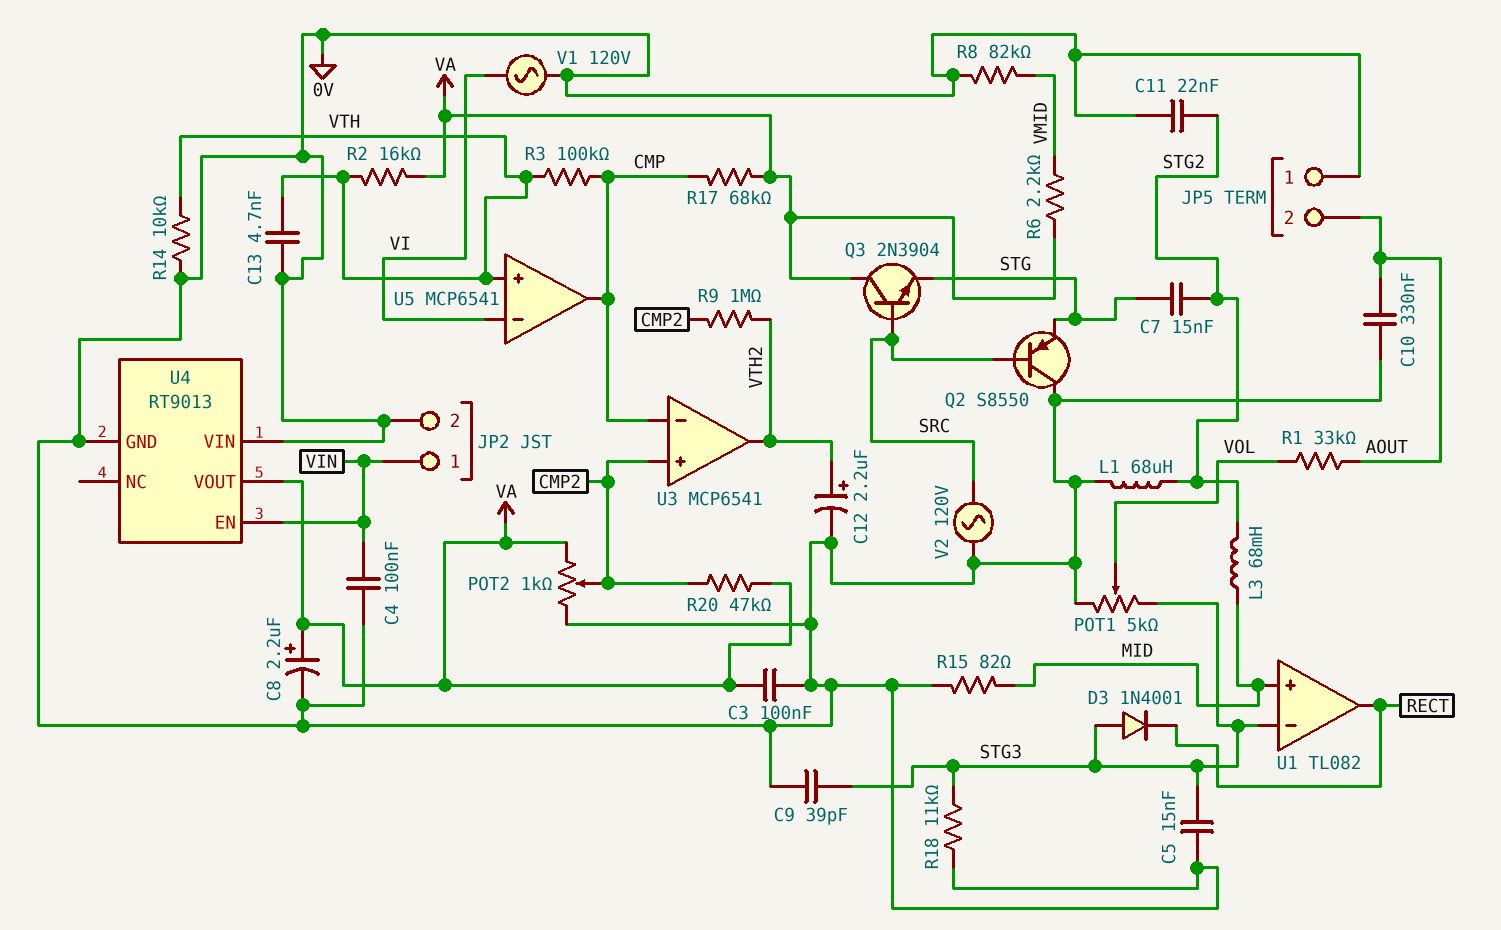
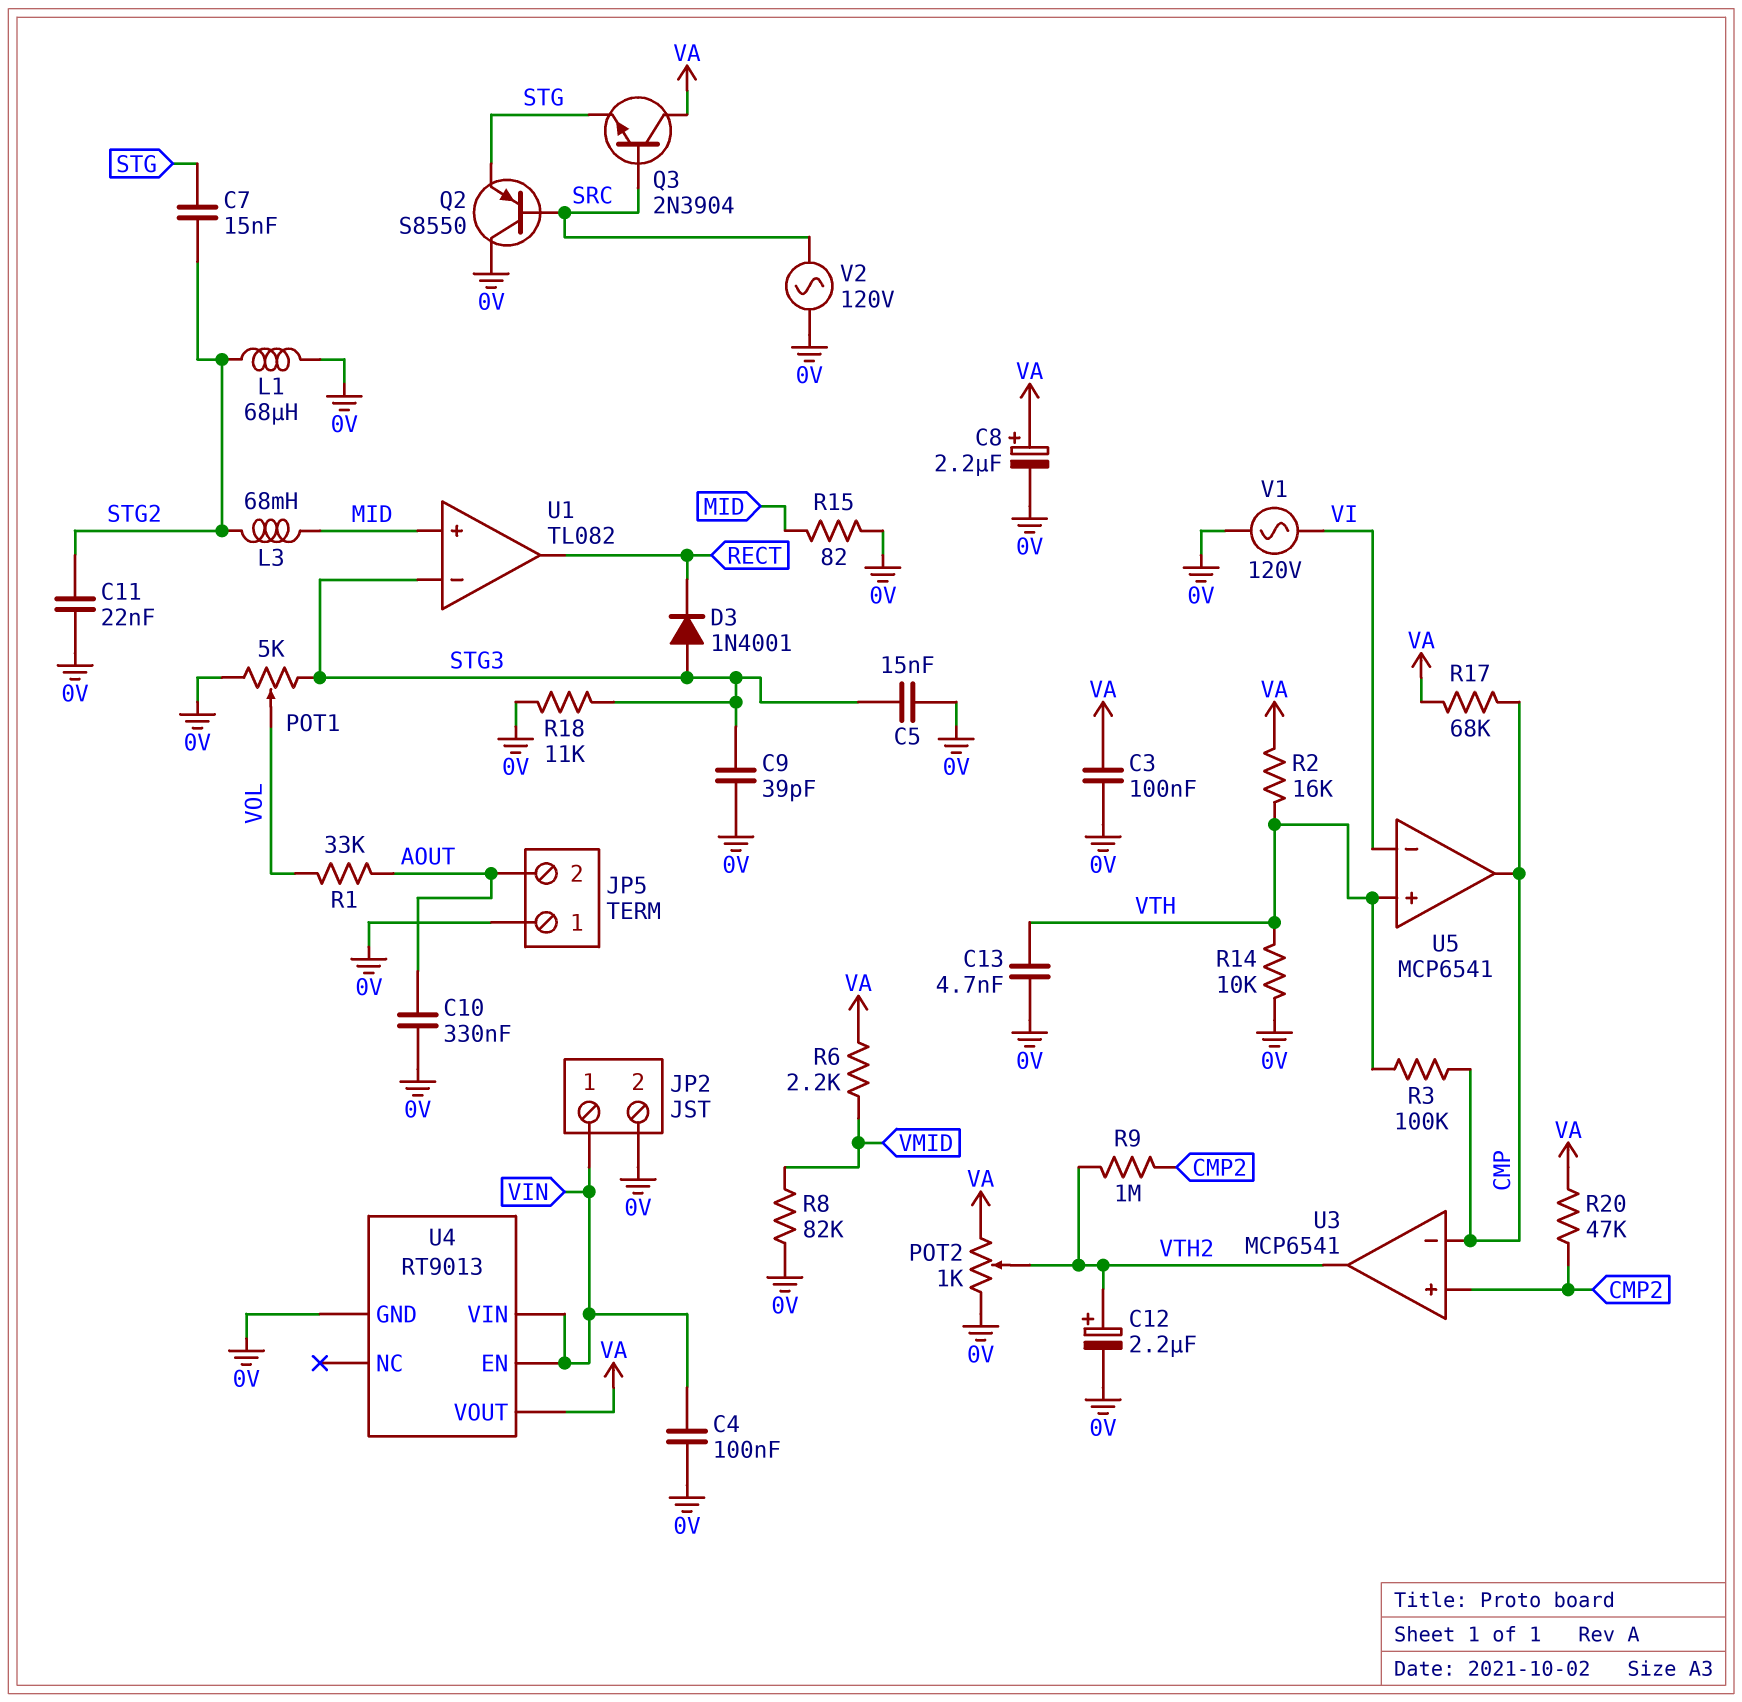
POT2: 1k (0V, VA, wiper CMP2) -> 1k (0V, VA, wiper VTH2)
U4 pin VIN: 0V -> VIN

